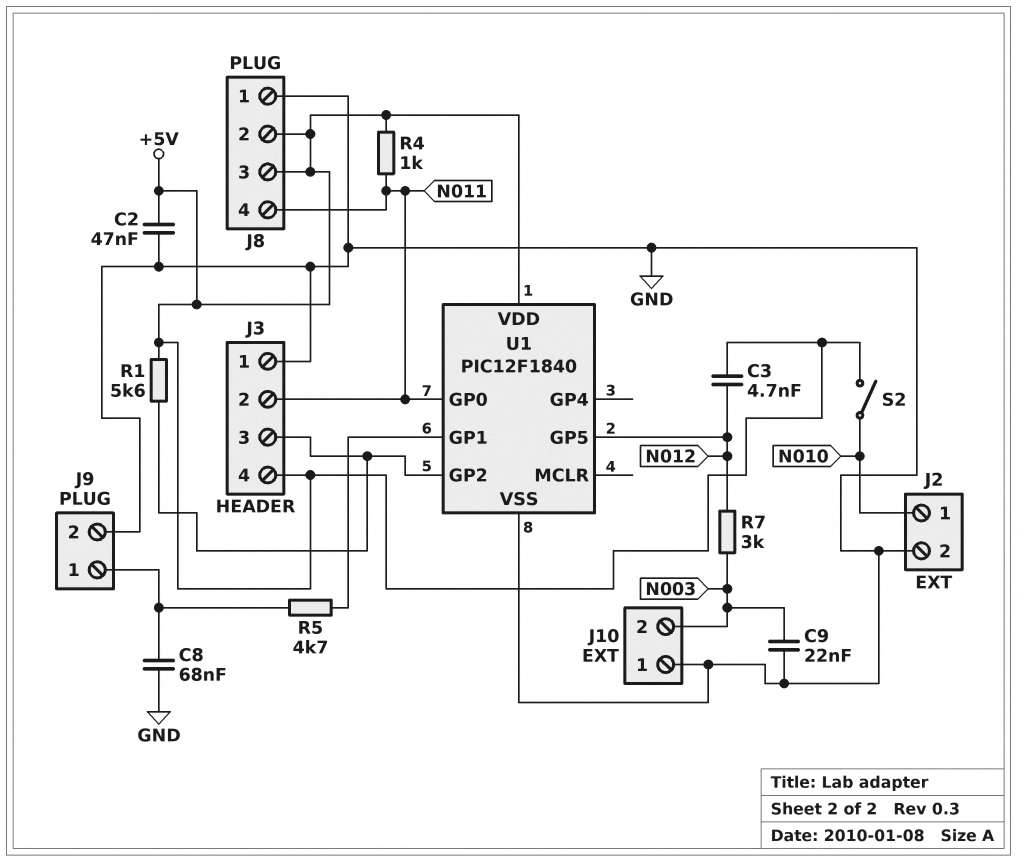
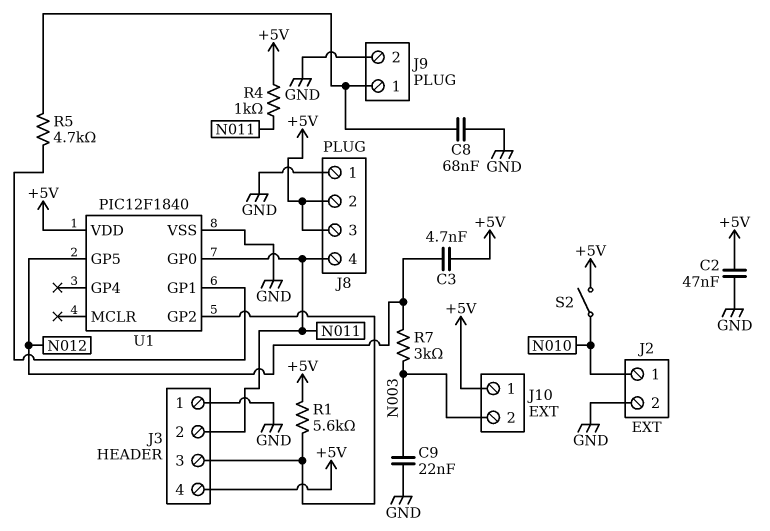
J10 pin 1: GND -> +5V

